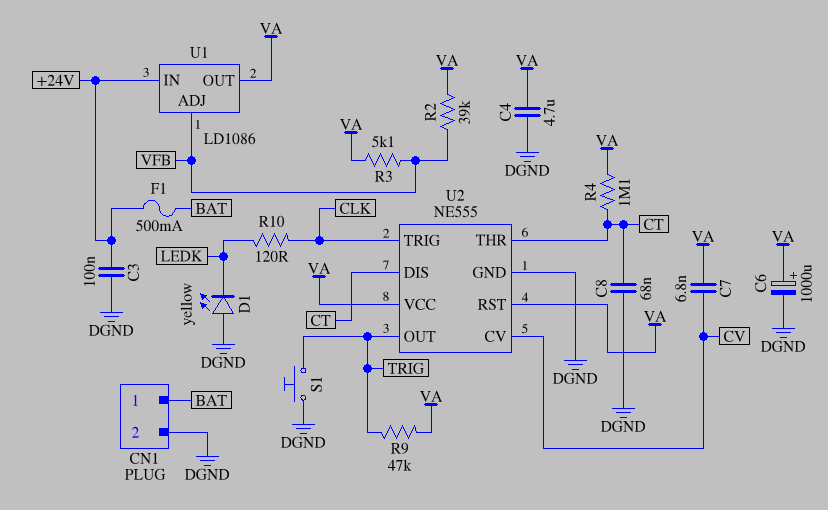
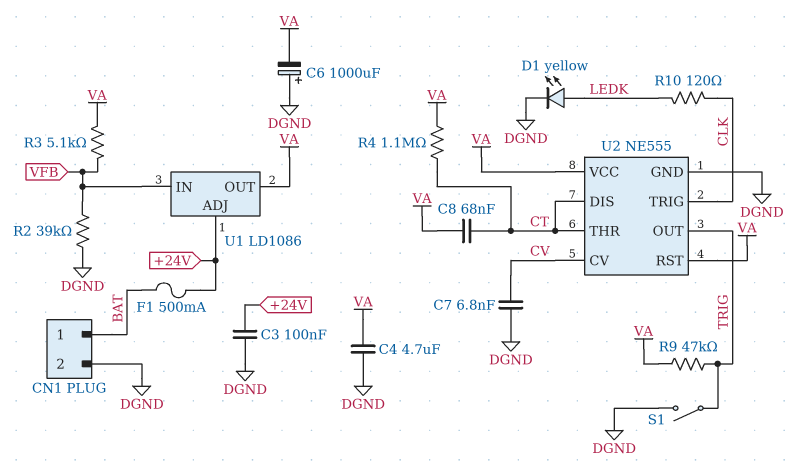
C6: 1000uF (plus VA, minus DGND) -> 1000uF (plus DGND, minus VA)
C7: 6.8nF (CV, VA) -> 6.8nF (CV, DGND)
C8: 68nF (CT, DGND) -> 68nF (CT, VA)
D1: LED yellow (A DGND, K LEDK) -> LED yellow (A LEDK, K DGND)
R2: 39k (VA, VFB) -> 39k (DGND, VFB)
S1: button (DGND, TRIG) -> switch (DGND, TRIG)
U1 pin ADJ: VFB -> +24V
U1 pin IN: +24V -> VFB

